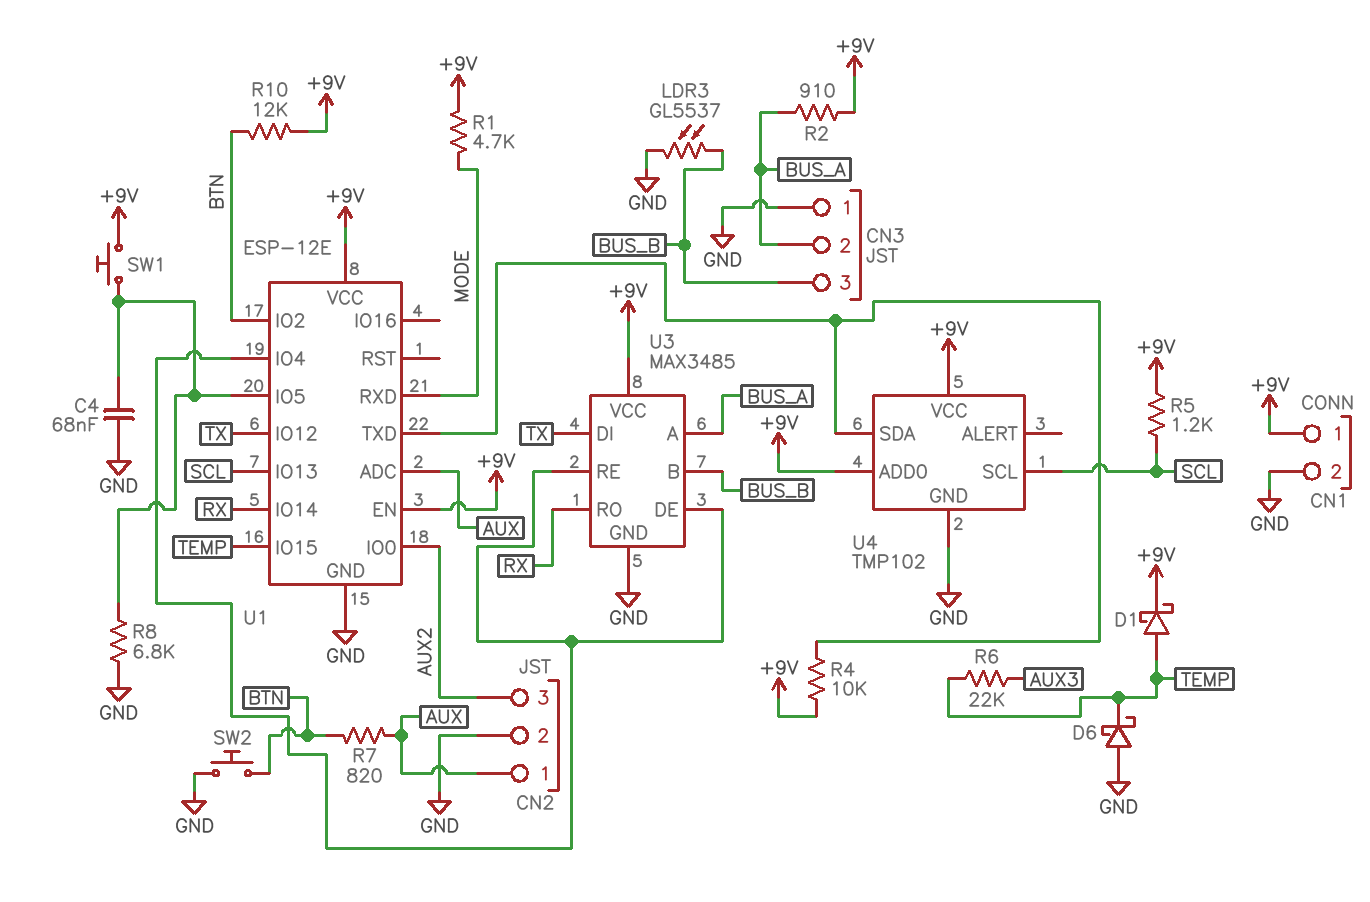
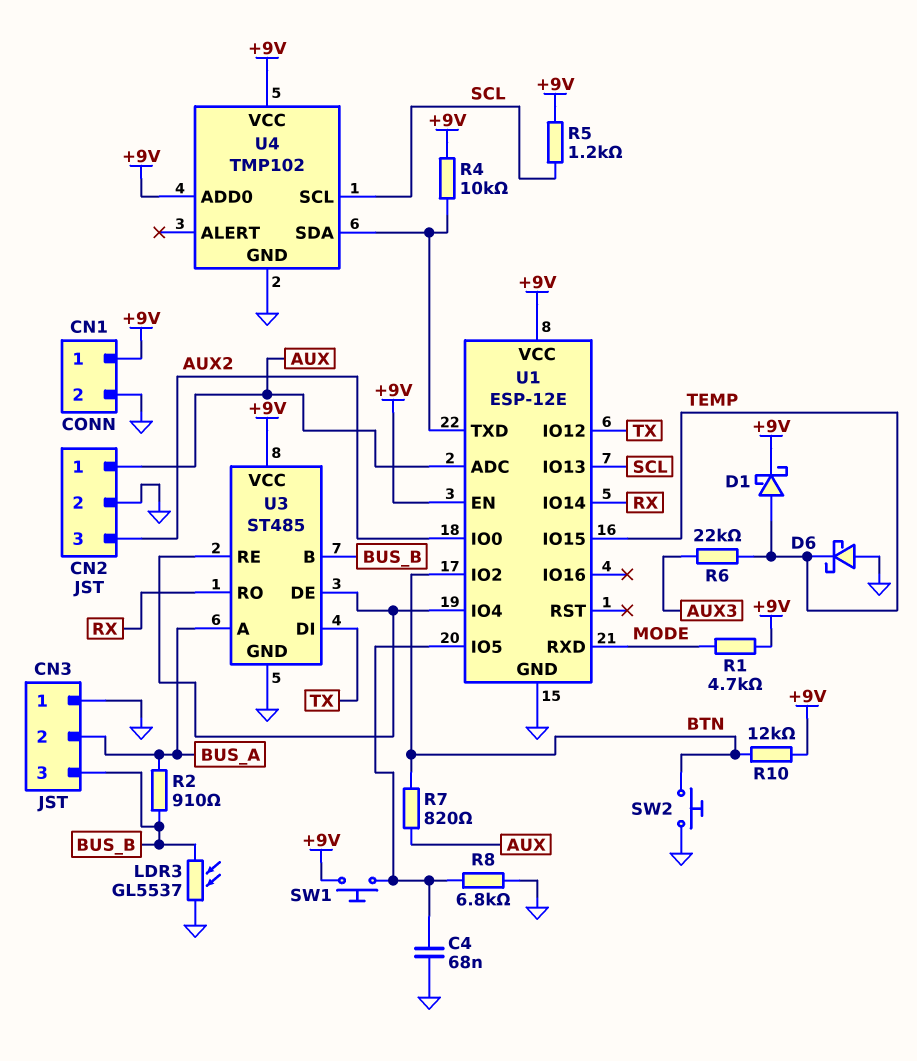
R2: 910 (+9V, BUS_A) -> 910 (BUS_A, BUS_B)
U3: MAX3485 -> ST485

